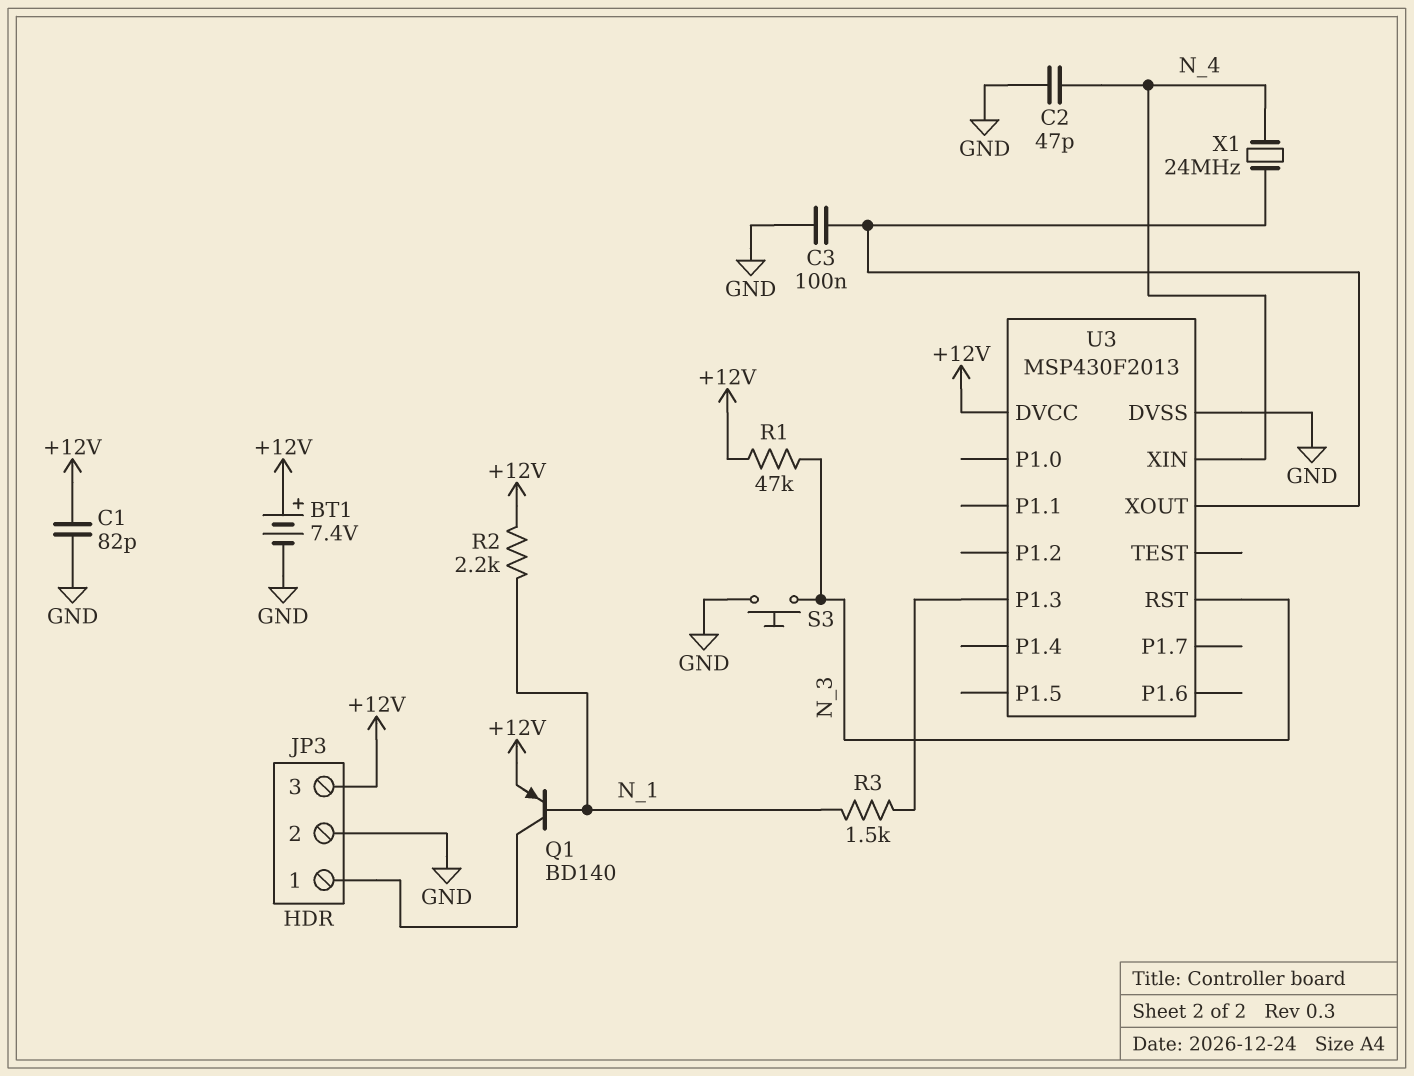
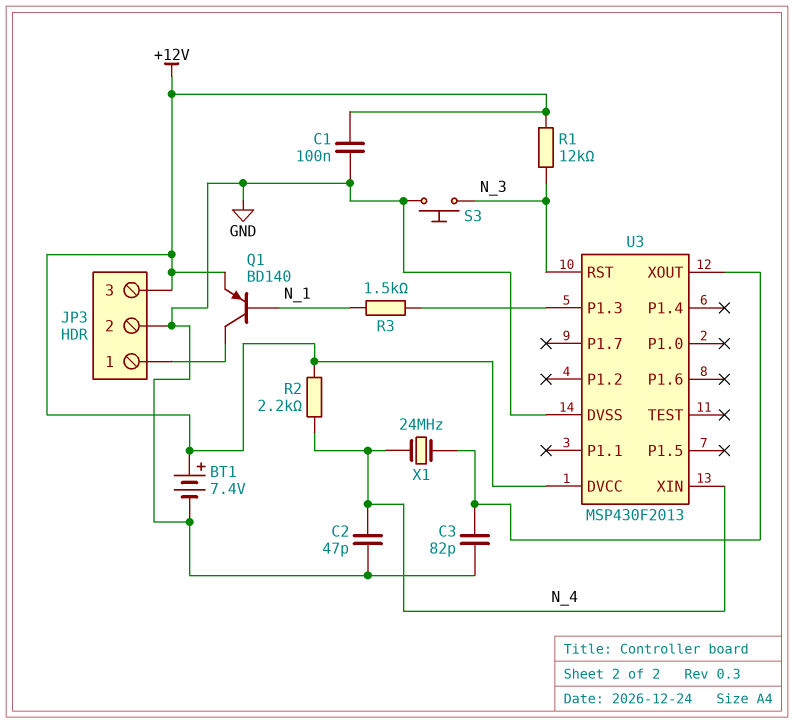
C1: 82pF (+12V, GND) -> 100nF (+12V, GND)
C3: 100nF (GND, U3/XOUT) -> 82pF (GND, U3/XOUT)
R1: 47k (+12V, N_3) -> 12k (+12V, N_3)
R2: 2.2k (+12V, N_1) -> 2.2k (+12V, N_4)

